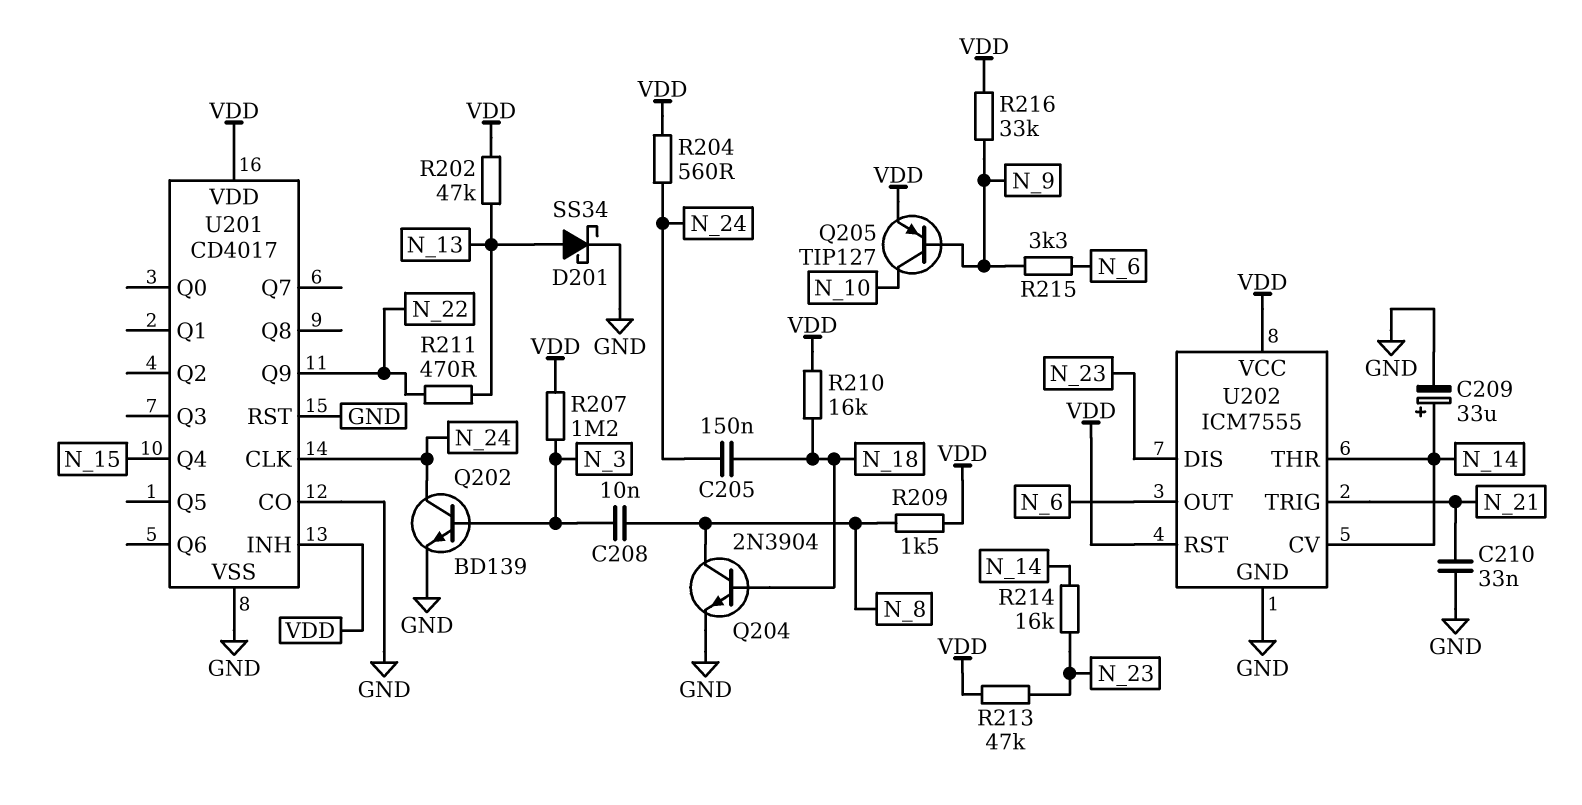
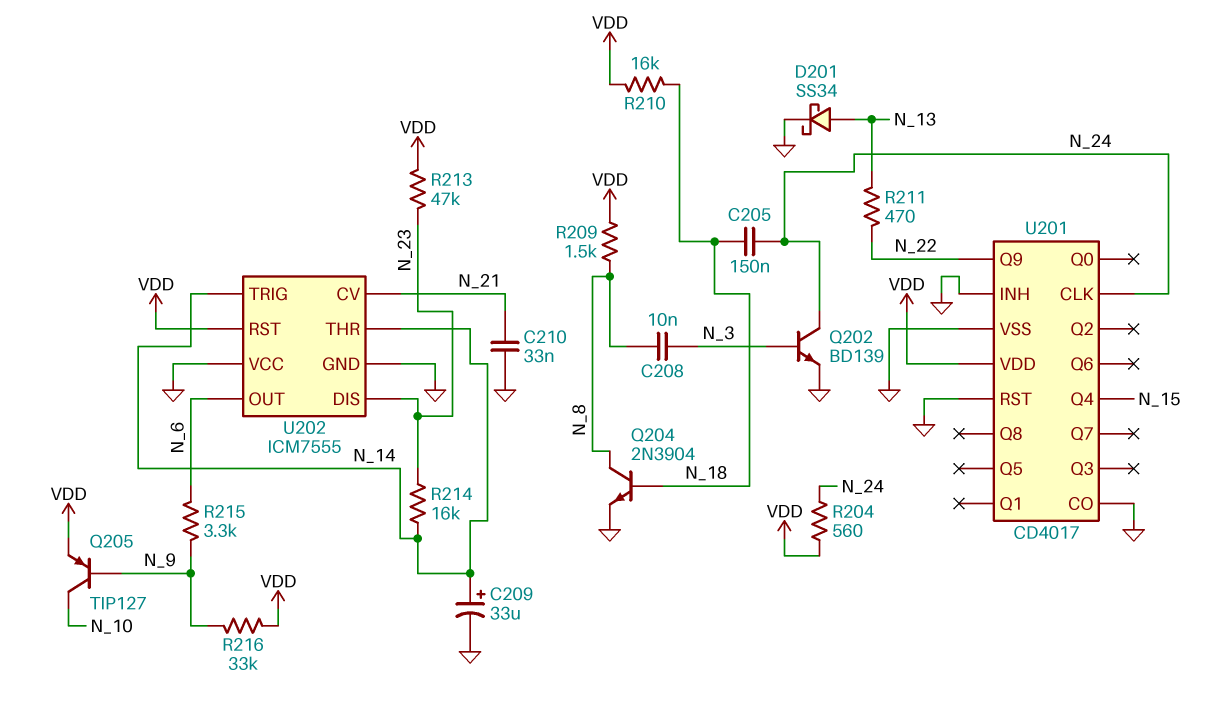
R202: 47k (N_13, VDD) -> none
R207: 1.2M (N_3, VDD) -> none
U201 pin INH: VDD -> GND
U202 pin CV: N_14 -> N_21
U202 pin TRIG: N_21 -> N_14
U202 pin VCC: VDD -> GND

